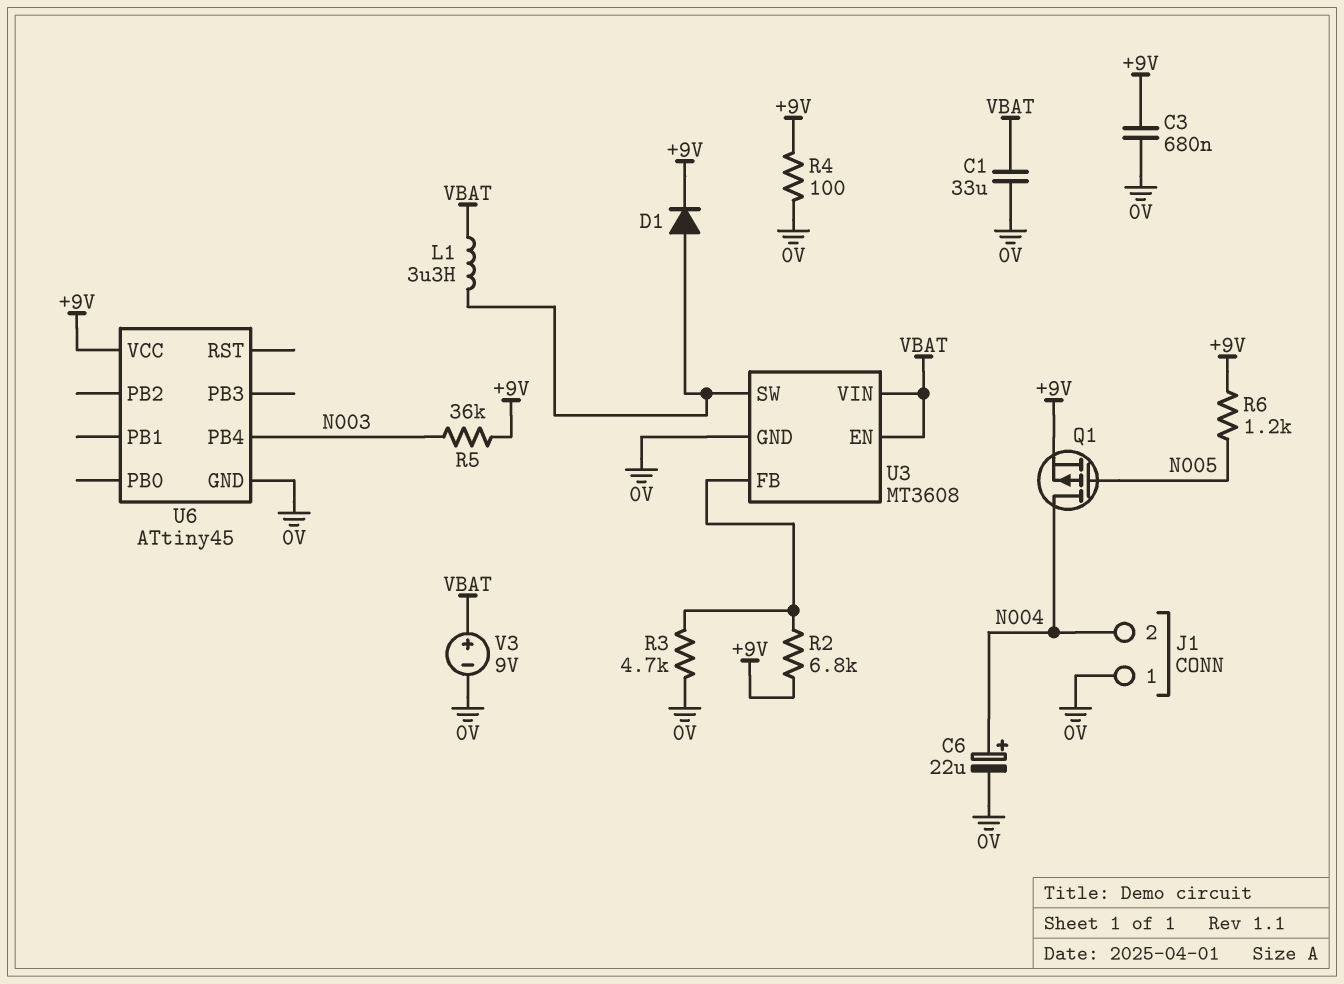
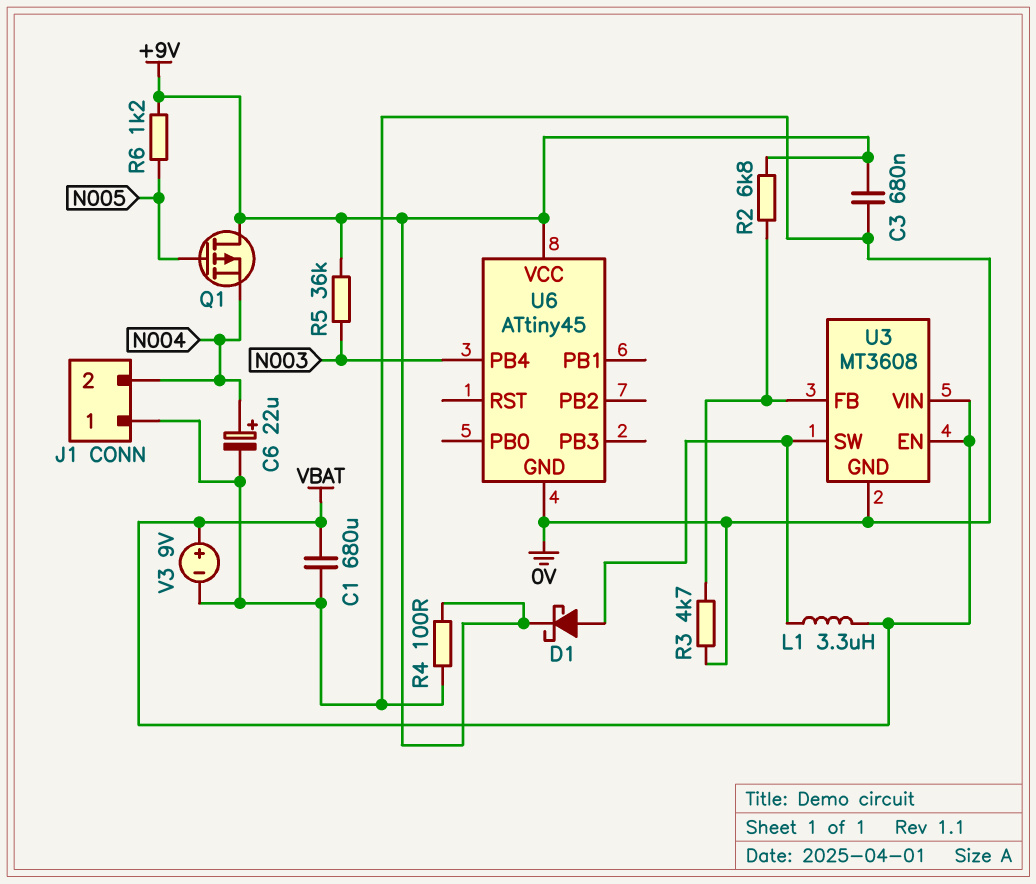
C1: 33uF (0V, VBAT) -> 680uF (0V, VBAT)
D1: diode (A U3/SW, K +9V) -> schottky (A U3/SW, K +9V)
Q1: PMOS (G N005, D N004, S +9V) -> PMOS (G N005, D +9V, S N004)

